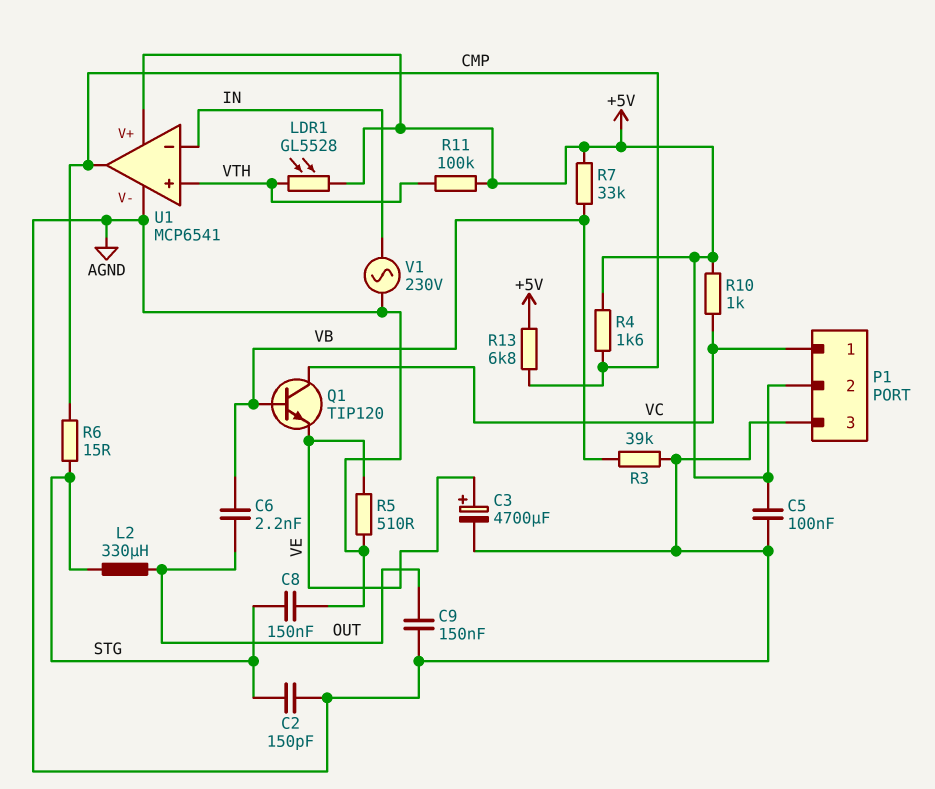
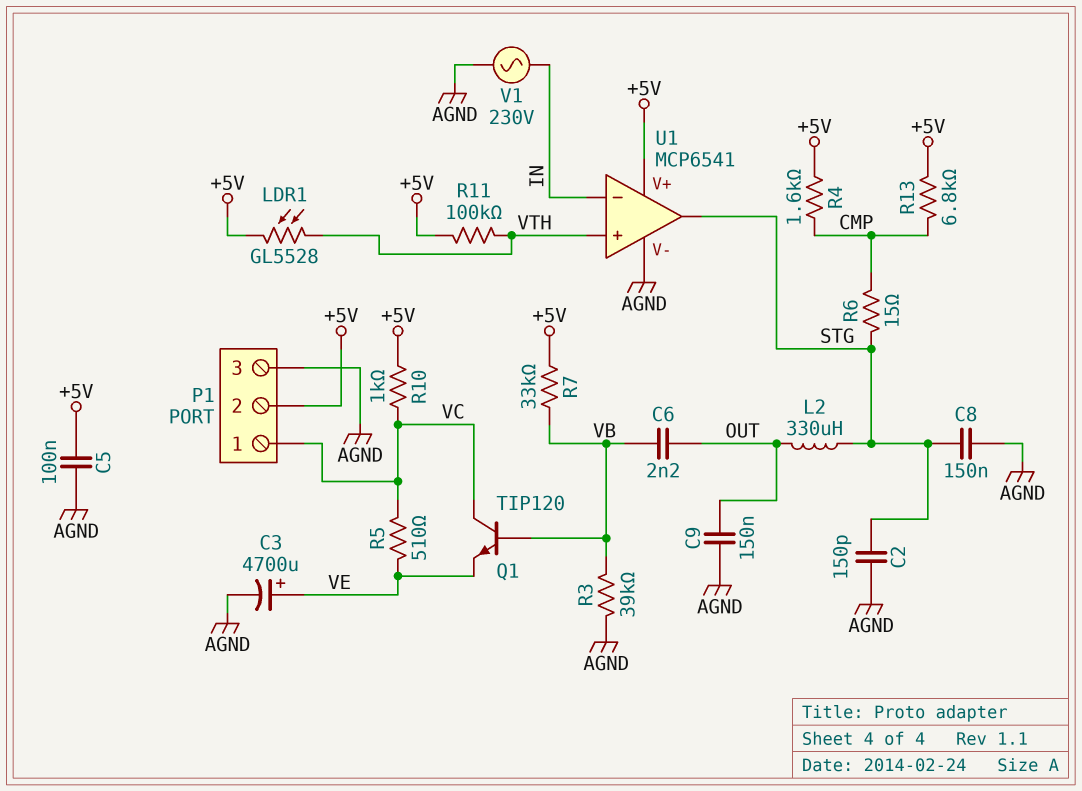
R5: 510 (AGND, VE) -> 510 (VC, VE)
U1 pin out: CMP -> STG

